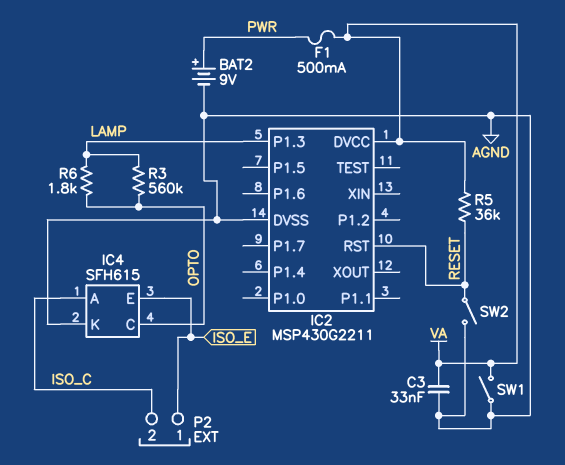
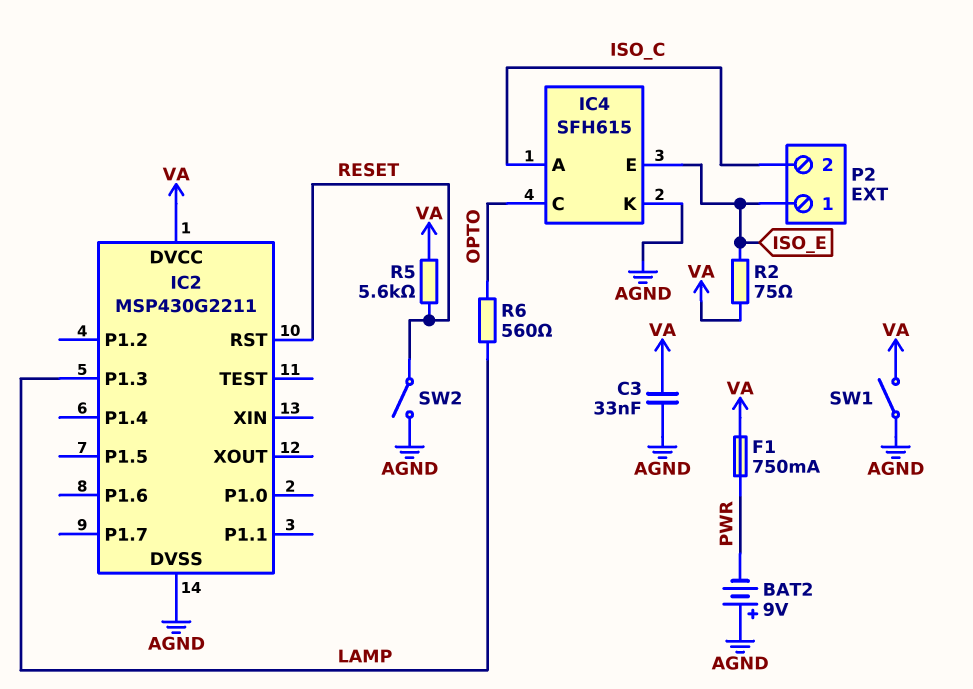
BAT2: 9V (plus PWR, minus AGND) -> 9V (plus AGND, minus PWR)
F1: 500mA (PWR, VA) -> 750mA (PWR, VA)
R2: none -> 75 (ISO_E, VA)
R3: 560k (LAMP, OPTO) -> none
R5: 36k (RESET, VA) -> 5.6k (RESET, VA)
R6: 1.8k (LAMP, OPTO) -> 560 (LAMP, OPTO)

